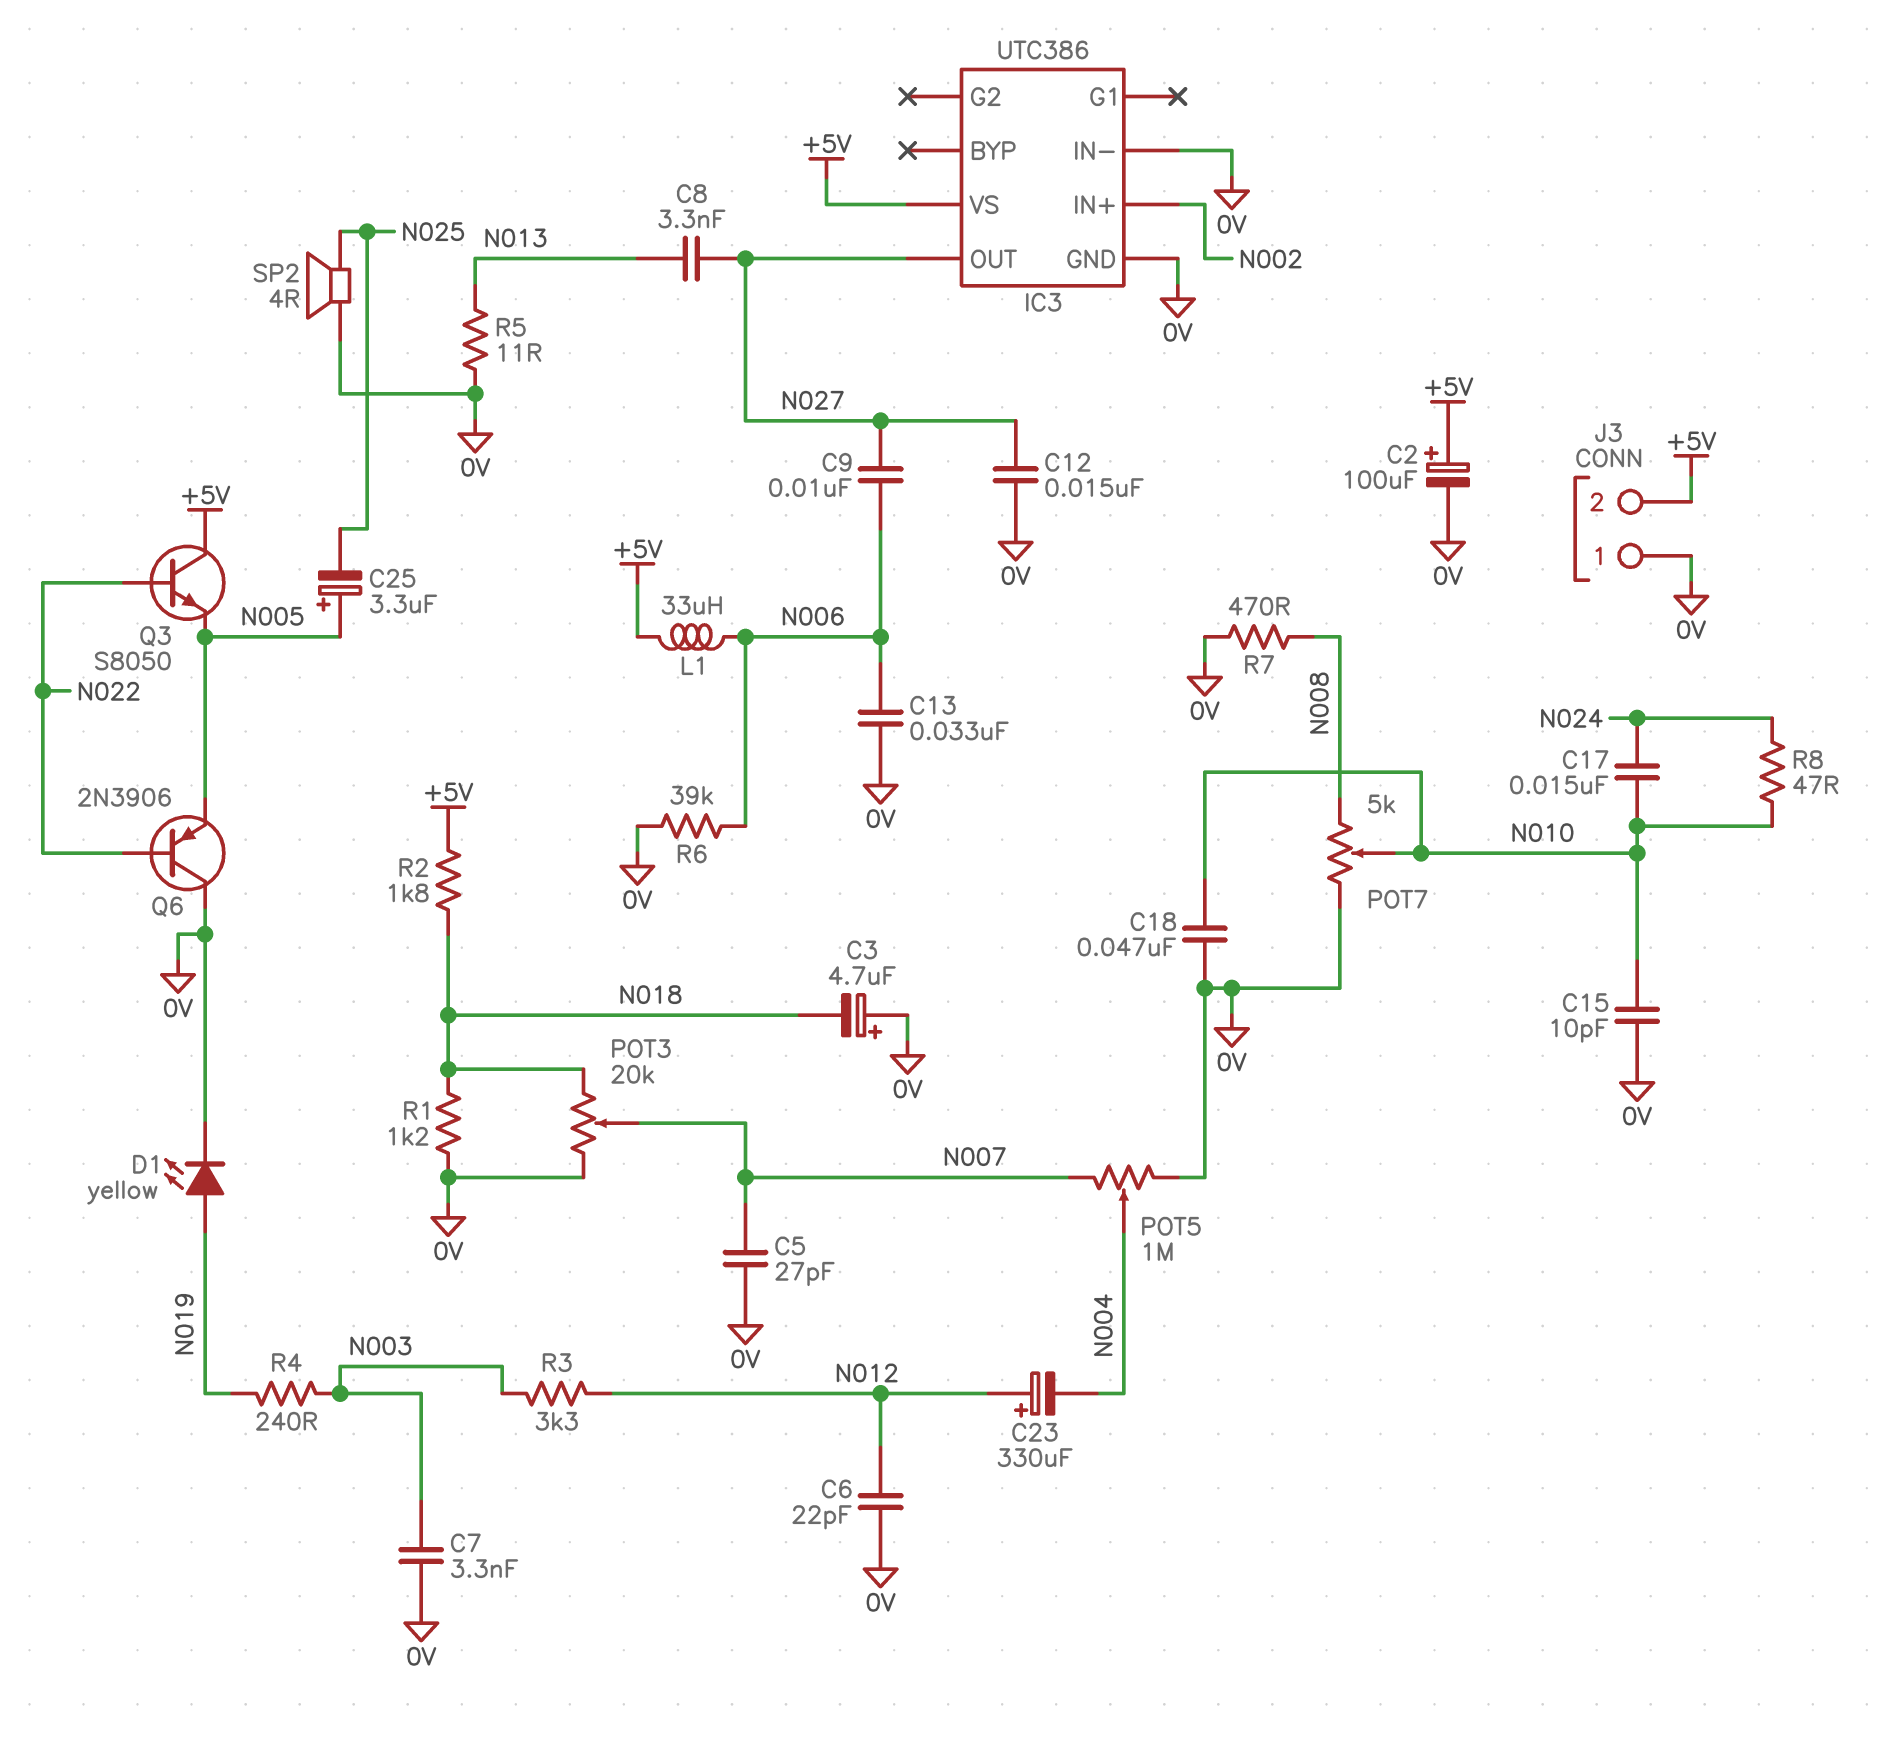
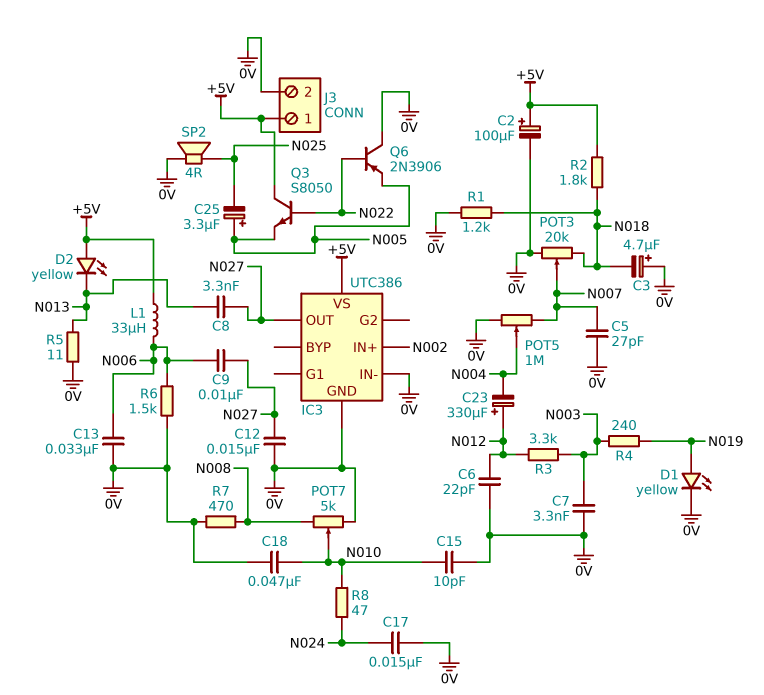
C17: 15nF (N010, N024) -> 15nF (0V, N024)
D2: none -> LED yellow (A +5V, K N013)
J3 pin 1: 0V -> +5V
J3 pin 2: +5V -> 0V
R6: 39k (0V, N006) -> 1.5k (0V, N006)

